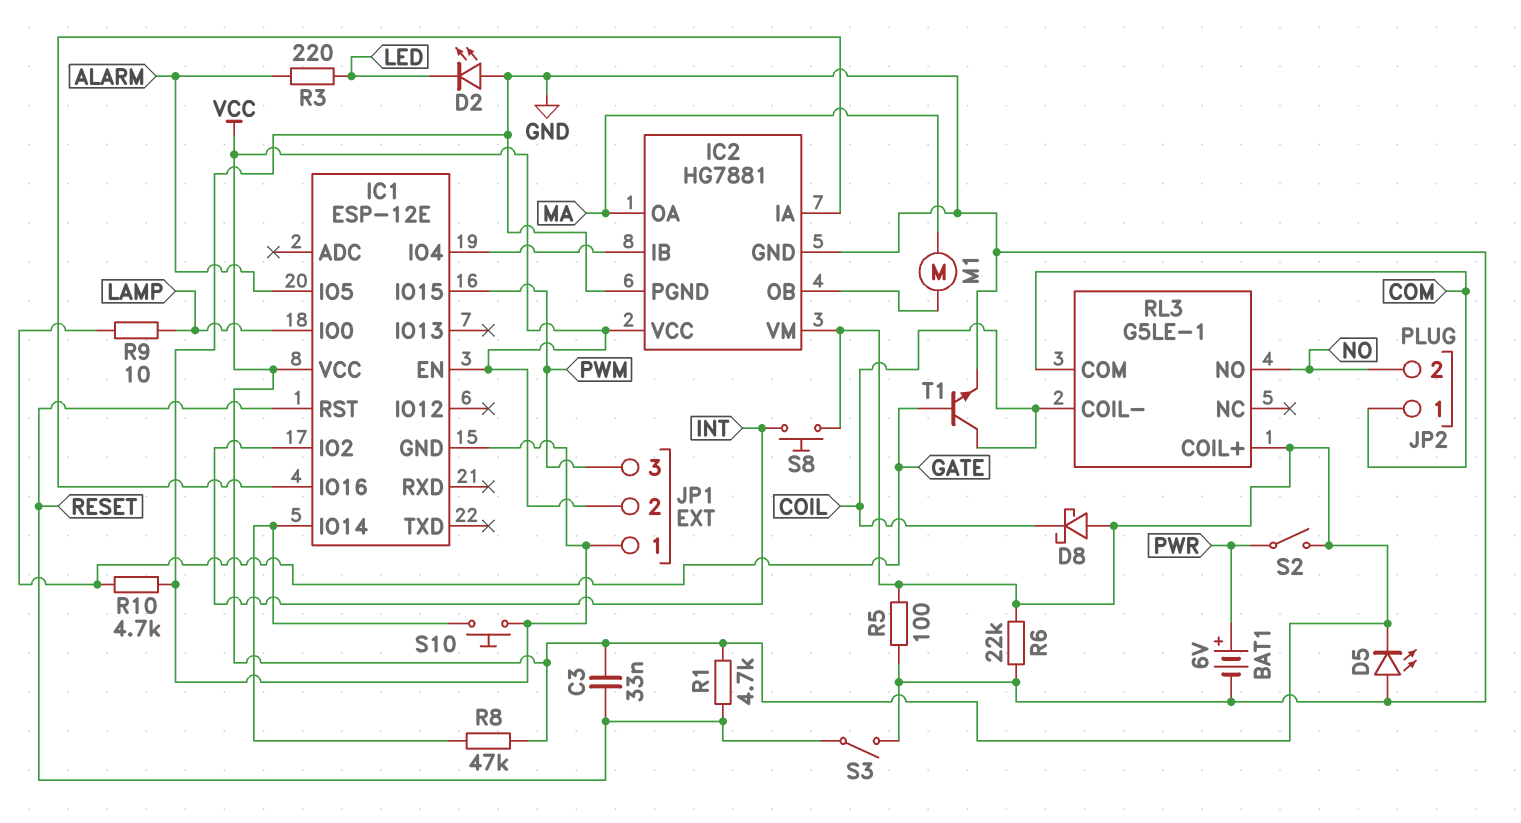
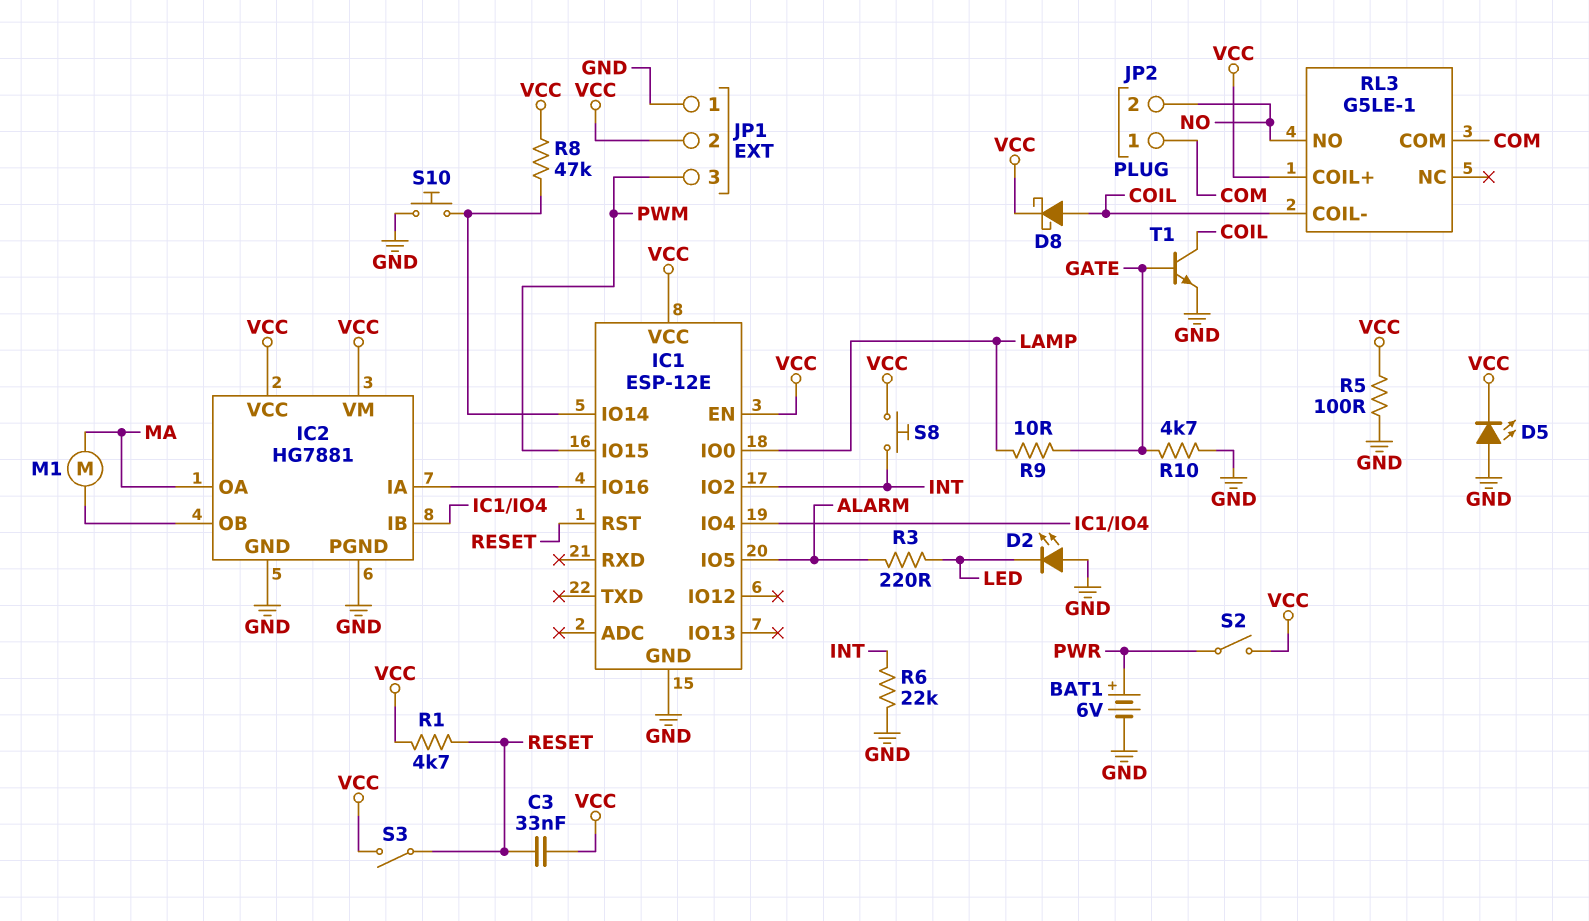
D8: schottky (A VCC, K COIL) -> schottky (A COIL, K VCC)
R6: 22k (GND, VCC) -> 22k (GND, INT)
S3: switch (GND, RESET) -> switch (RESET, VCC)

